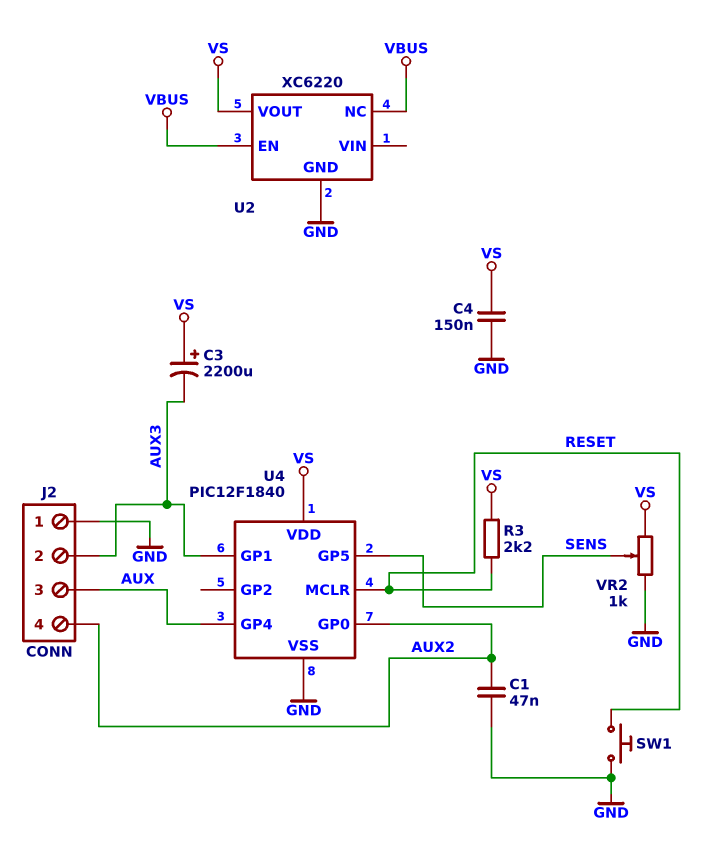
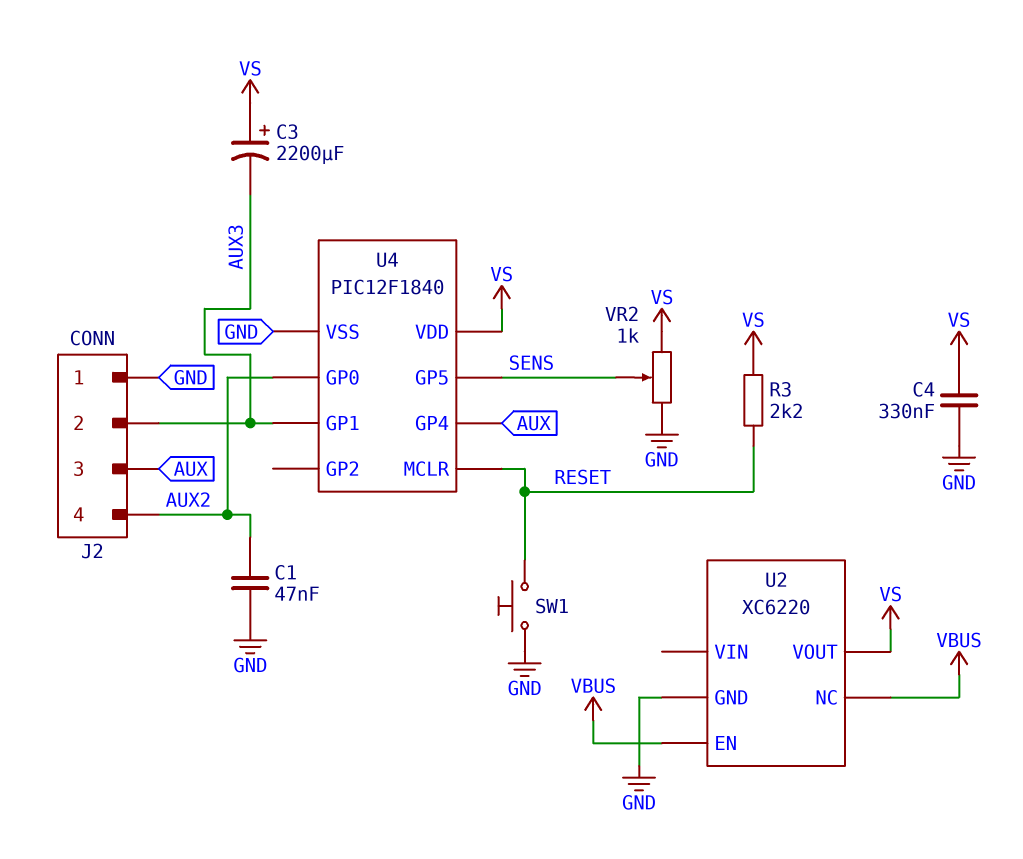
C4: 150nF (GND, VS) -> 330nF (GND, VS)

